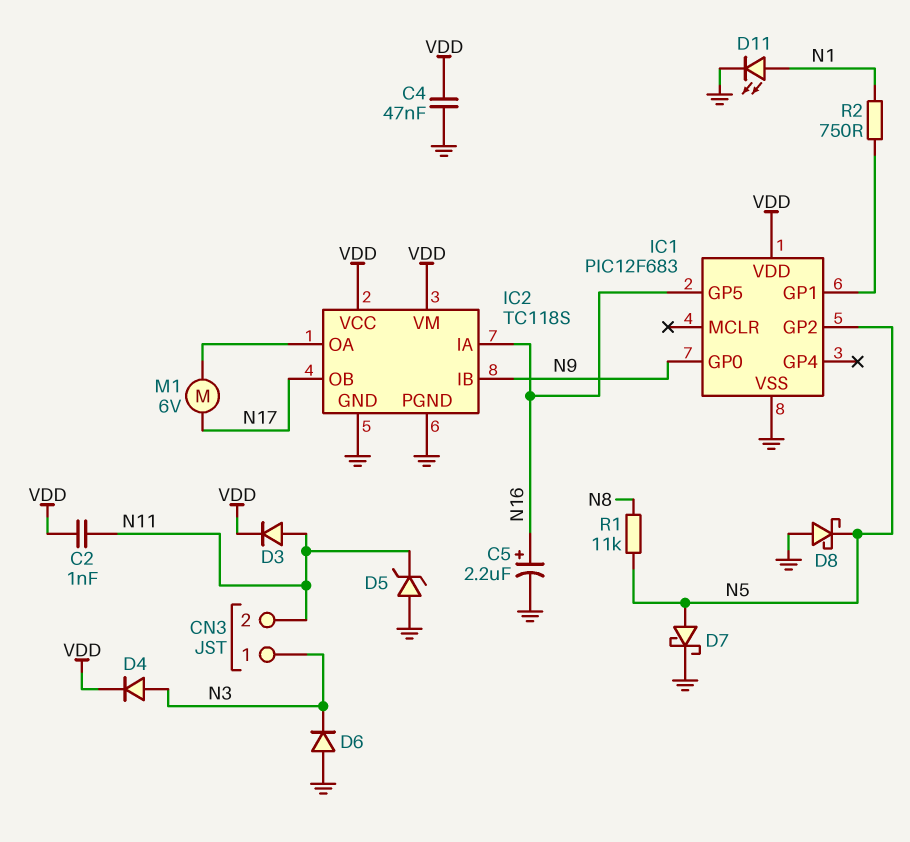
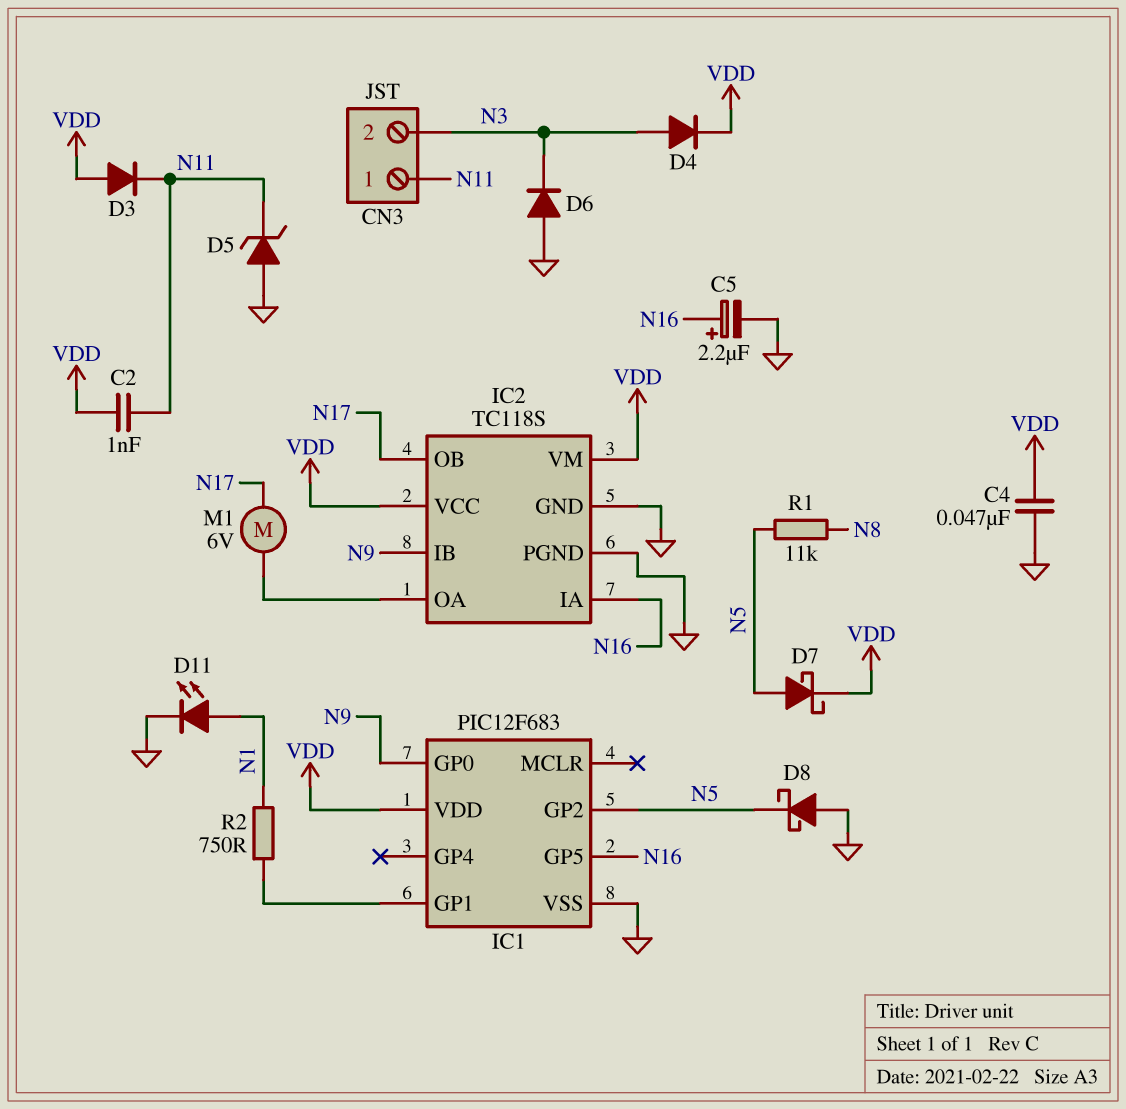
CN3 pin 1: N3 -> N11
CN3 pin 2: N11 -> N3
D3: diode (A N11, K VDD) -> diode (A VDD, K N11)
D7: schottky (A N5, K GND) -> schottky (A N5, K VDD)

